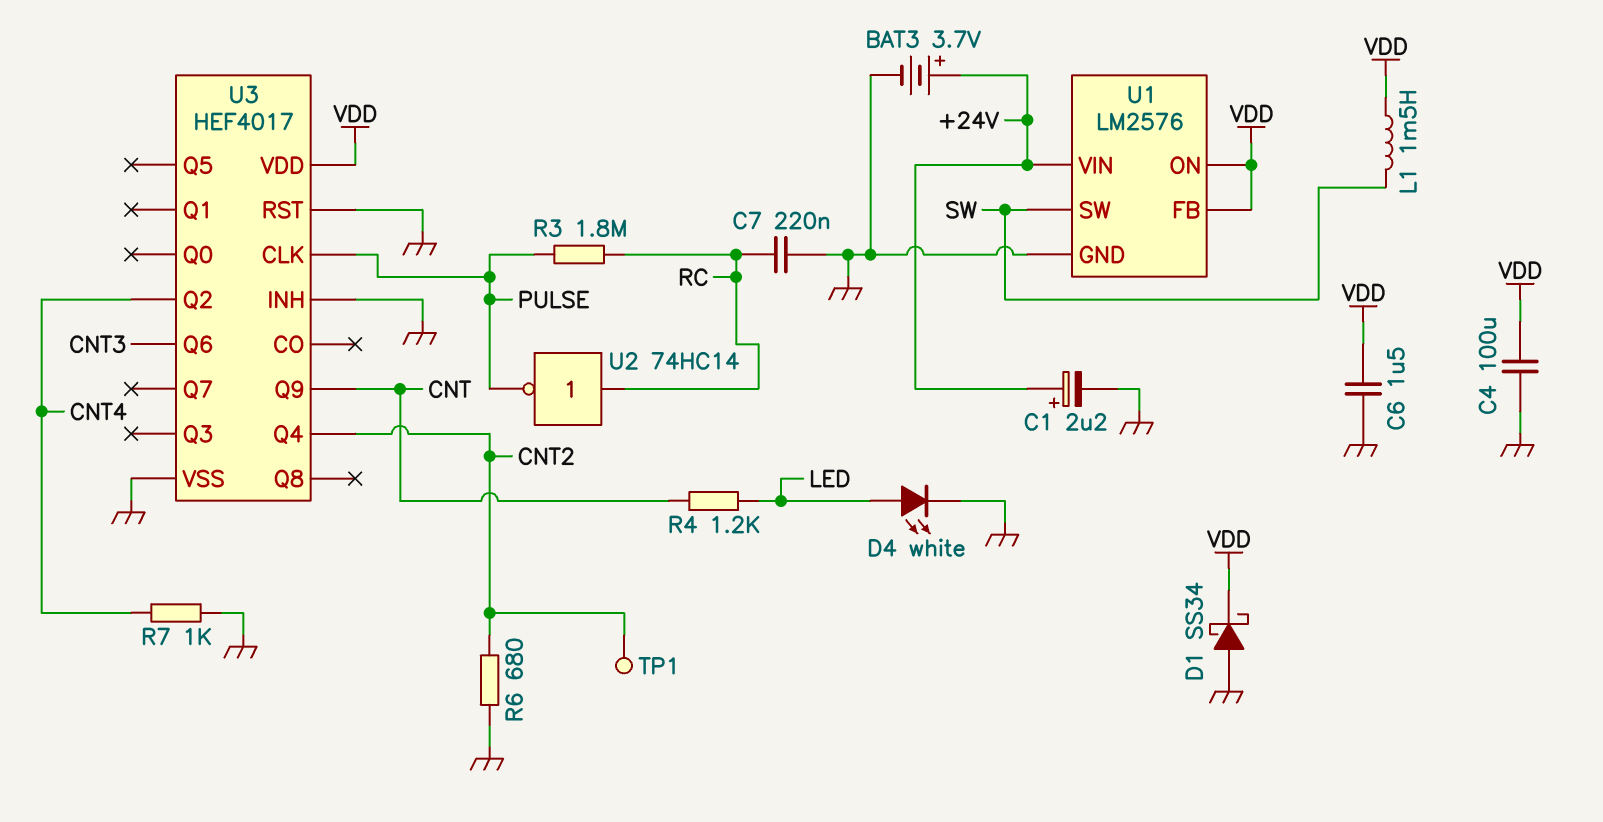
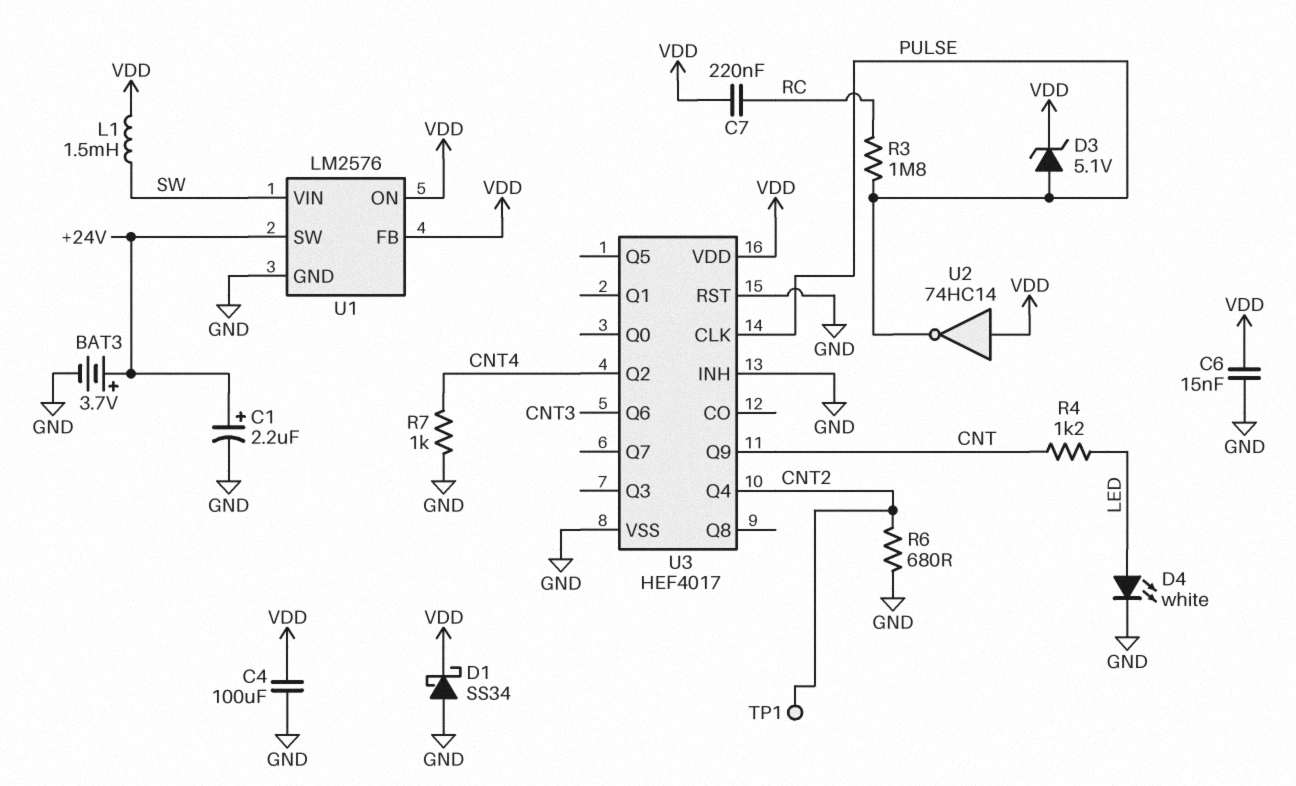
C6: 1.5uF (GND, VDD) -> 15nF (GND, VDD)
C7: 220nF (GND, RC) -> 220nF (RC, VDD)
D3: none -> zener 5.1V (A PULSE, K VDD)
U1 pin SW: SW -> +24V
U1 pin VIN: +24V -> SW
U2: NOT 74HC14 (in RC, out PULSE) -> NOT 74HC14 (in VDD, out PULSE)

